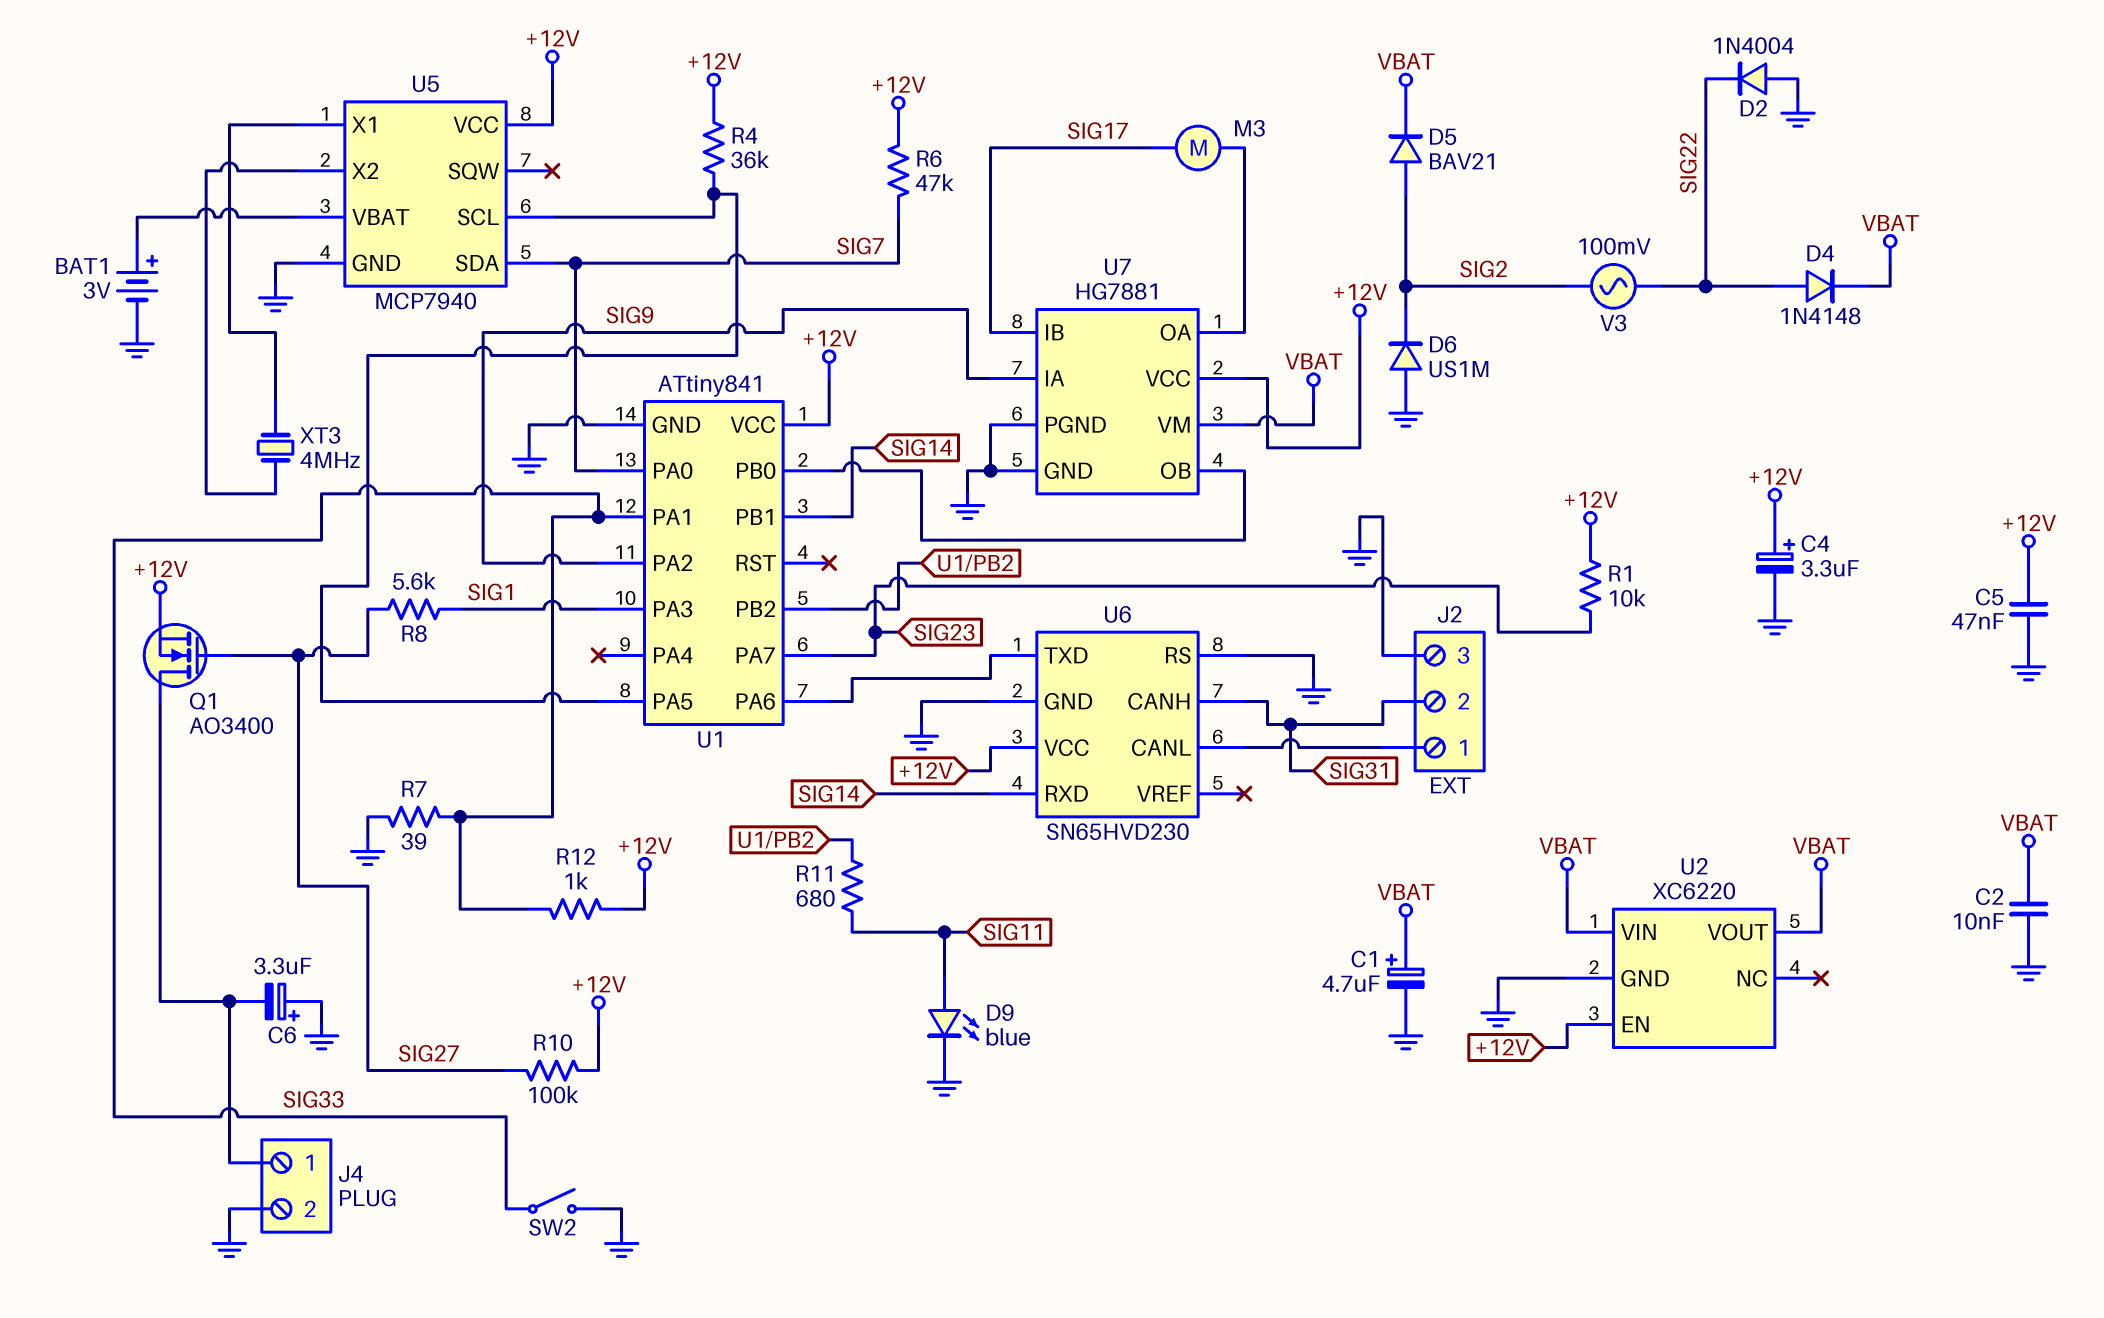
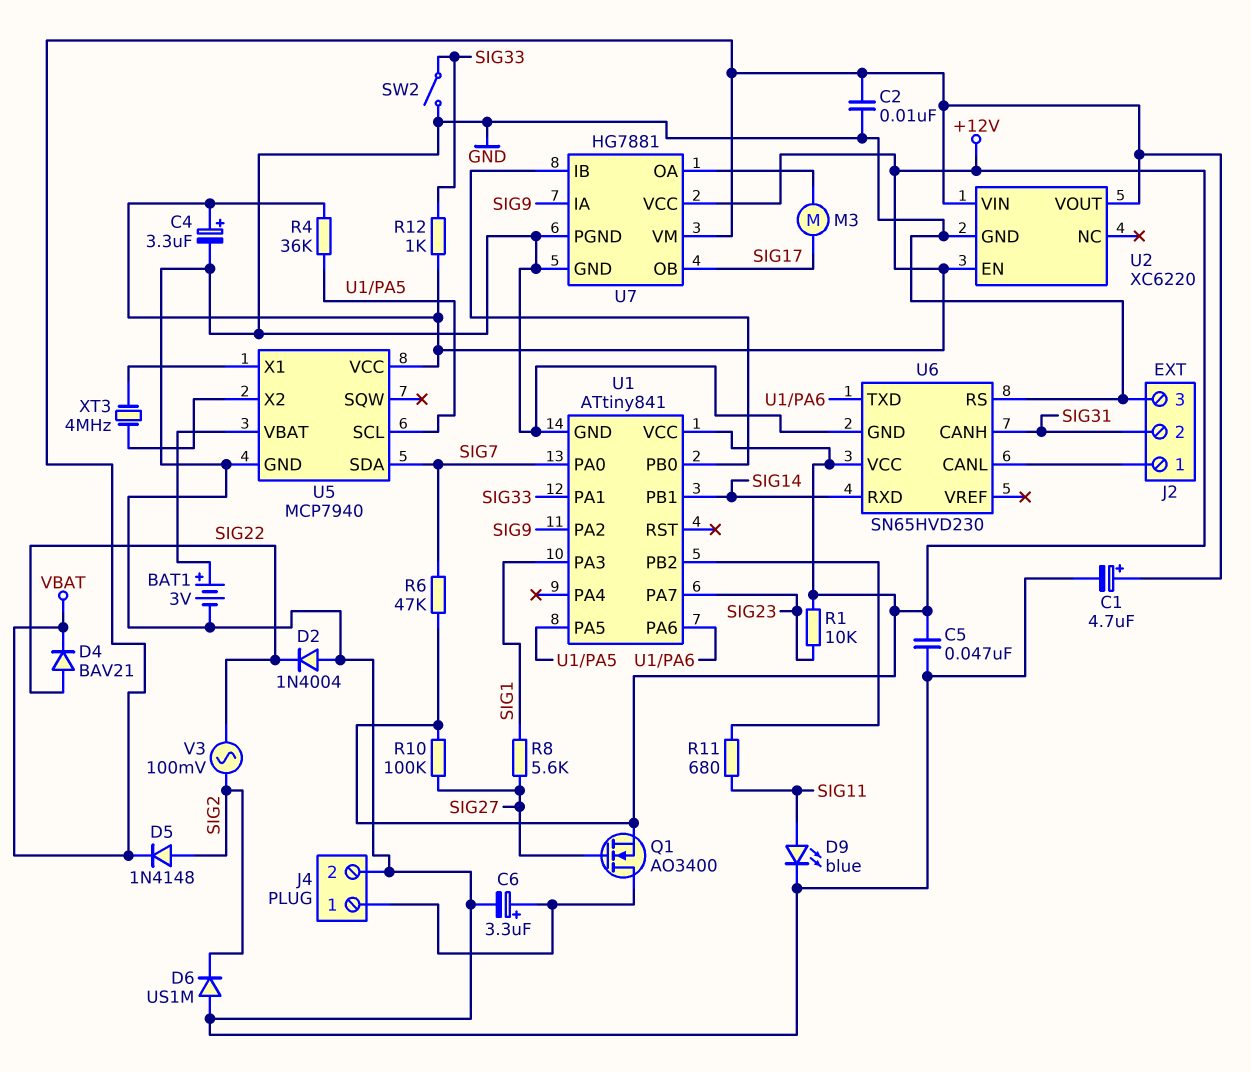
C6: 3.3uF (plus GND, minus J4/1) -> 3.3uF (plus J4/1, minus GND)
D4: diode 1N4148 (A SIG22, K VBAT) -> diode BAV21 (A SIG22, K VBAT)
D5: diode BAV21 (A SIG2, K VBAT) -> diode 1N4148 (A SIG2, K VBAT)
R7: 39 (GND, SIG33) -> none
U7 pin IB: SIG17 -> U1/PB0
U7 pin OB: U1/PB0 -> SIG17

